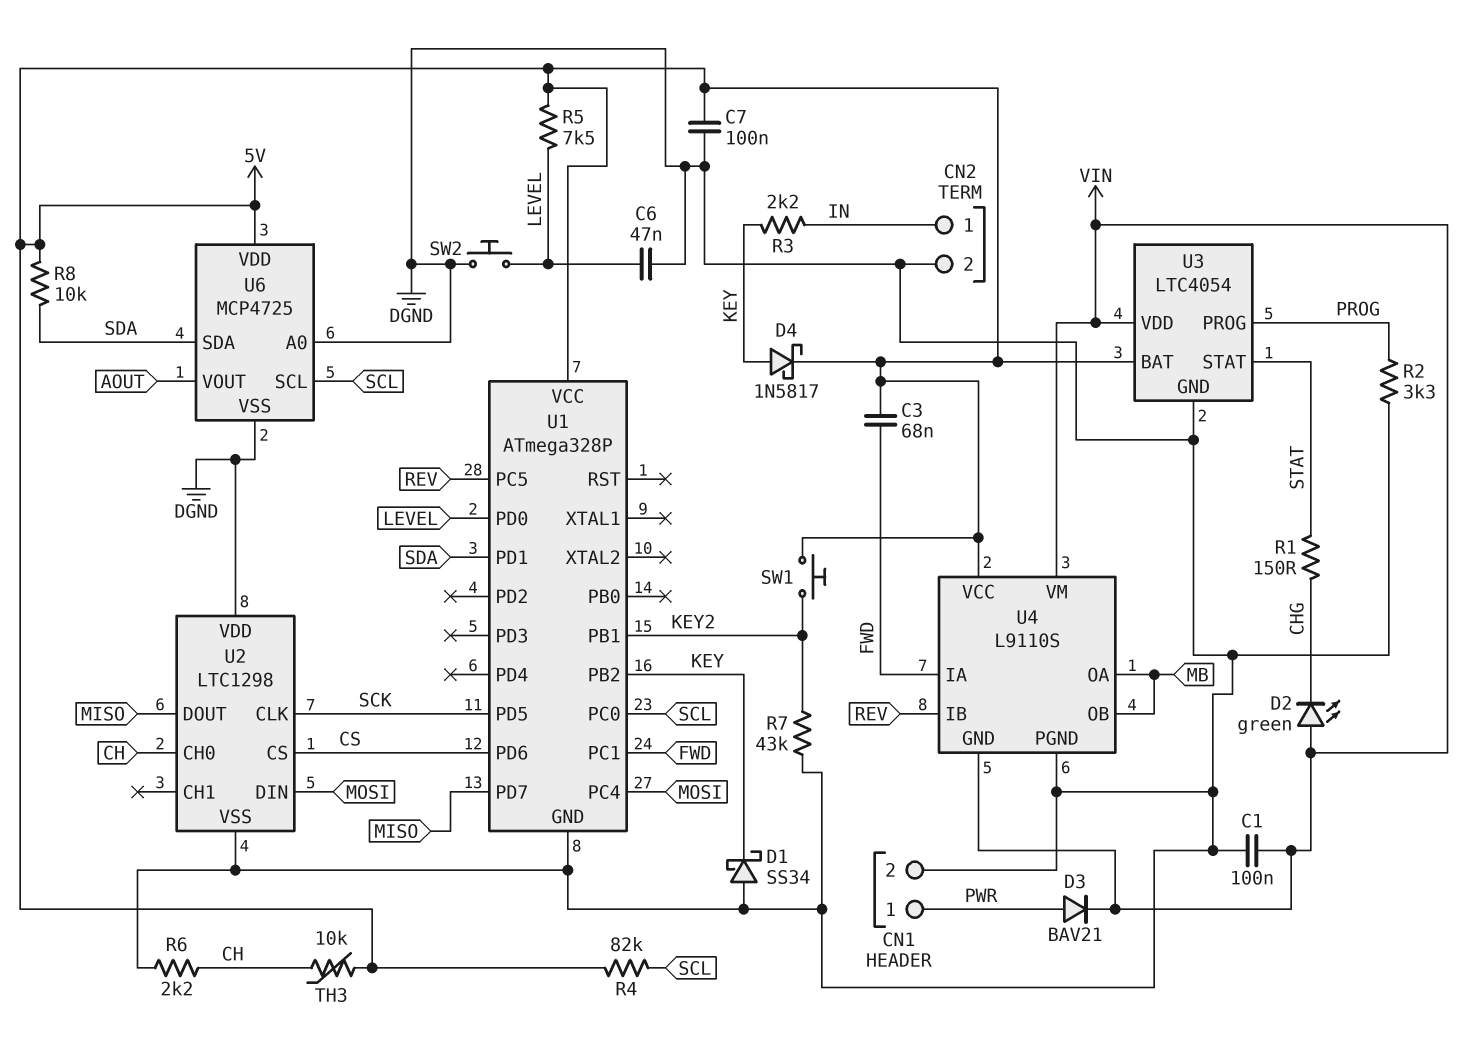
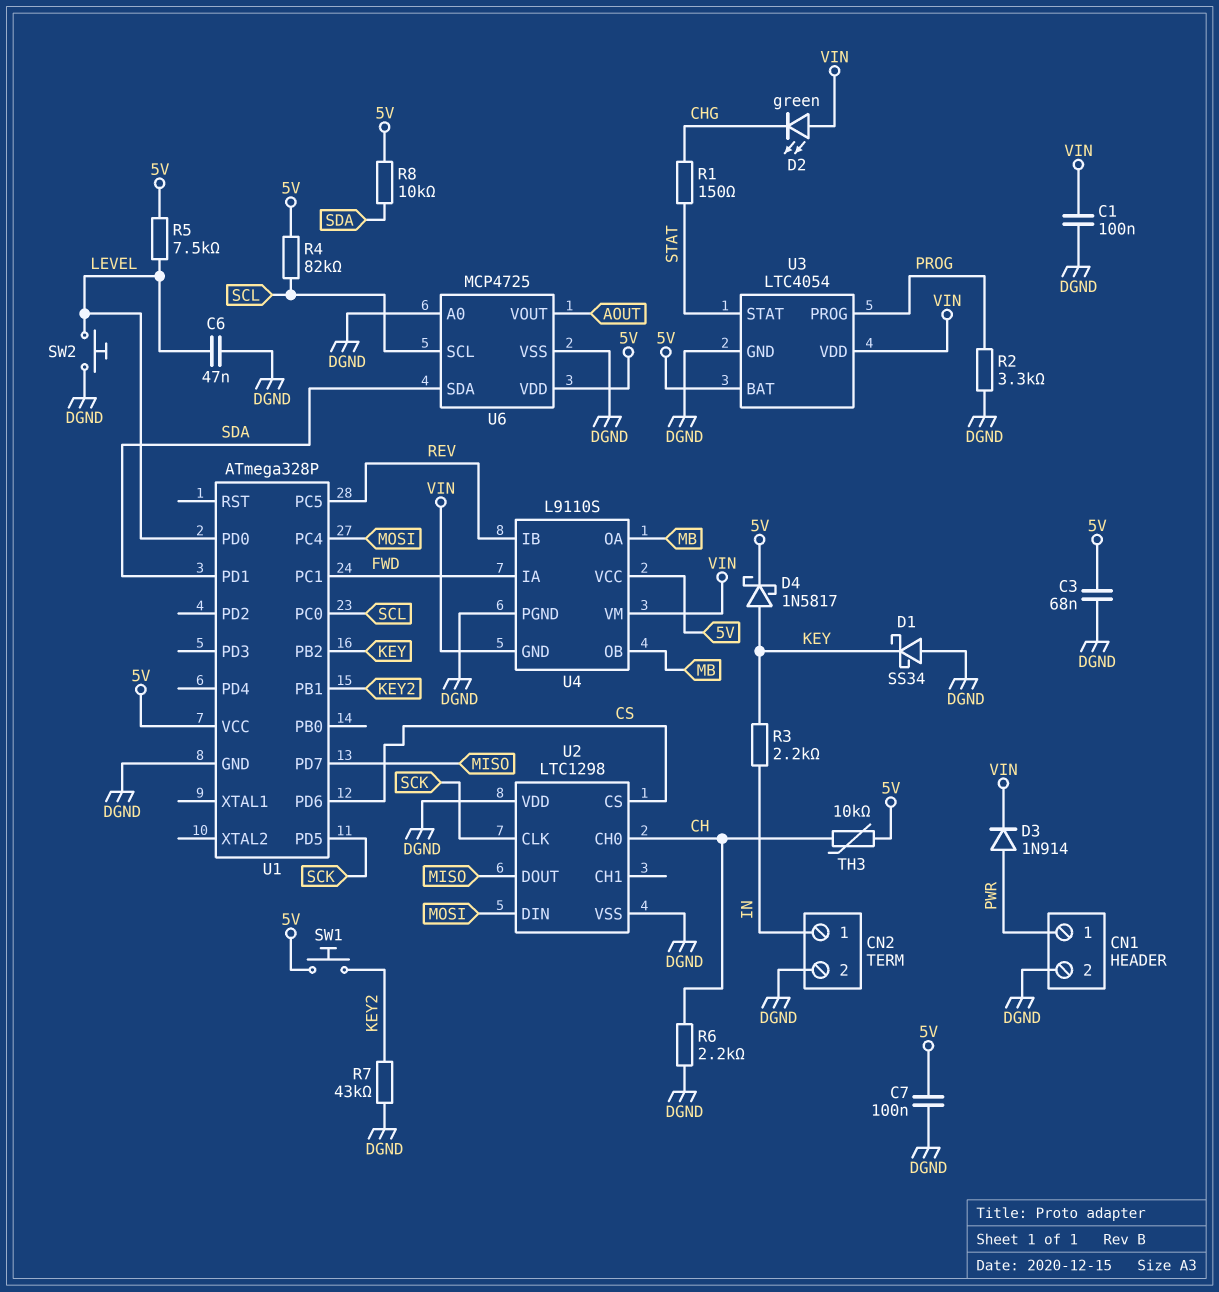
C3: 68nF (5V, FWD) -> 68nF (5V, DGND)
D3: diode BAV21 (A PWR, K VIN) -> diode 1N914 (A PWR, K VIN)

